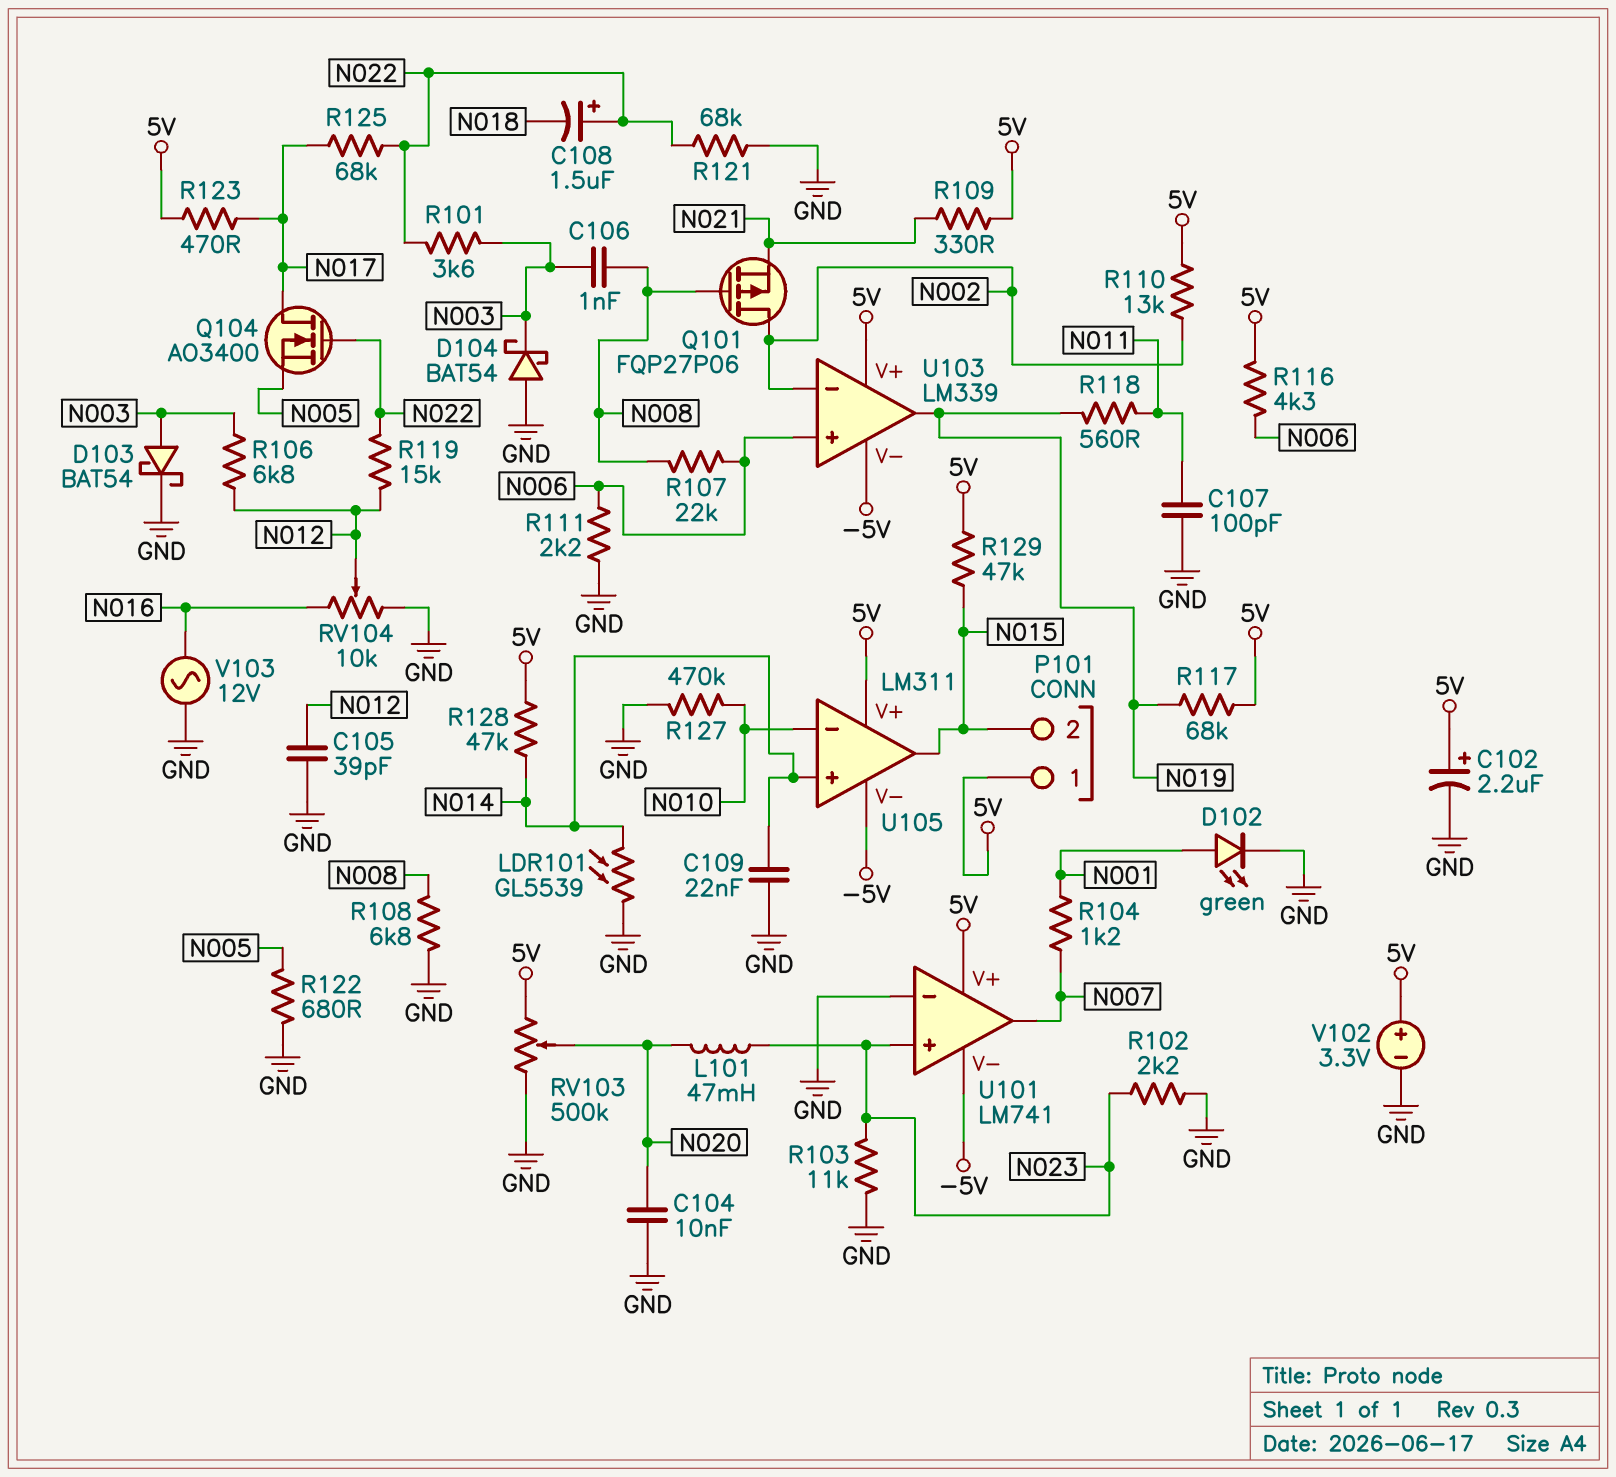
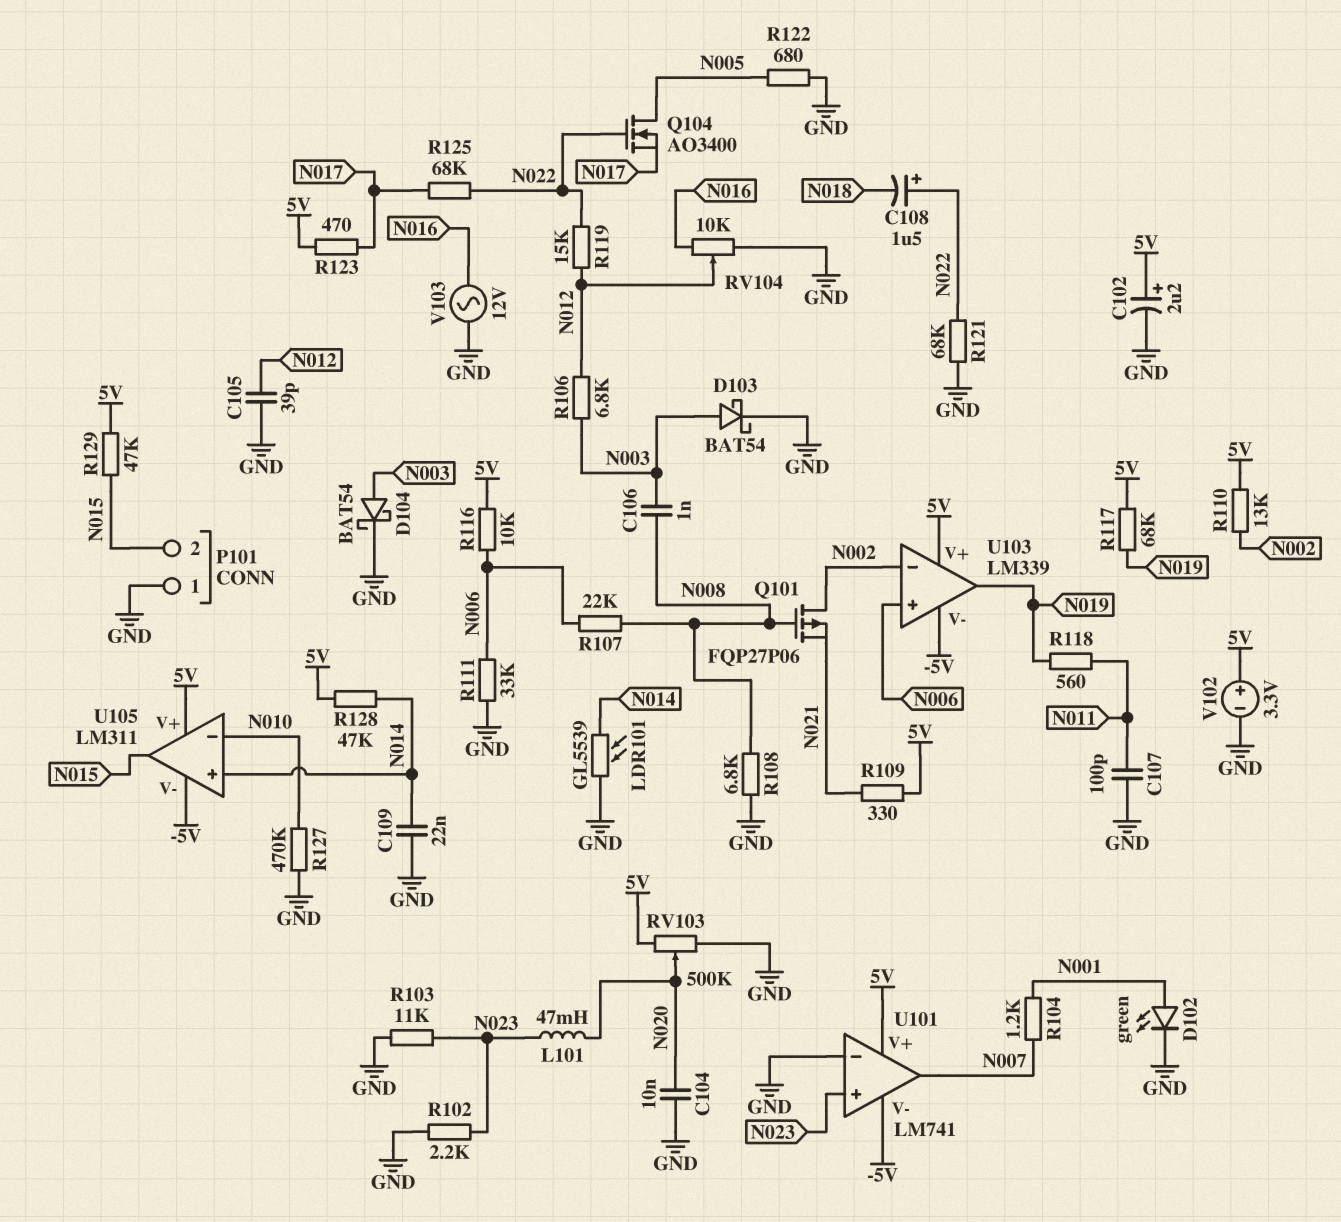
D104: schottky BAT54 (A GND, K N003) -> schottky BAT54 (A N003, K GND)
P101 pin 1: 5V -> GND
Q104: NMOS AO3400 (G N022, D N017, S N005) -> NMOS AO3400 (G N022, D N005, S N017)
R101: 3.6k (N003, N022) -> none
R111: 2.2k (GND, N006) -> 33k (GND, N006)
R116: 4.3k (5V, N006) -> 10k (5V, N006)

